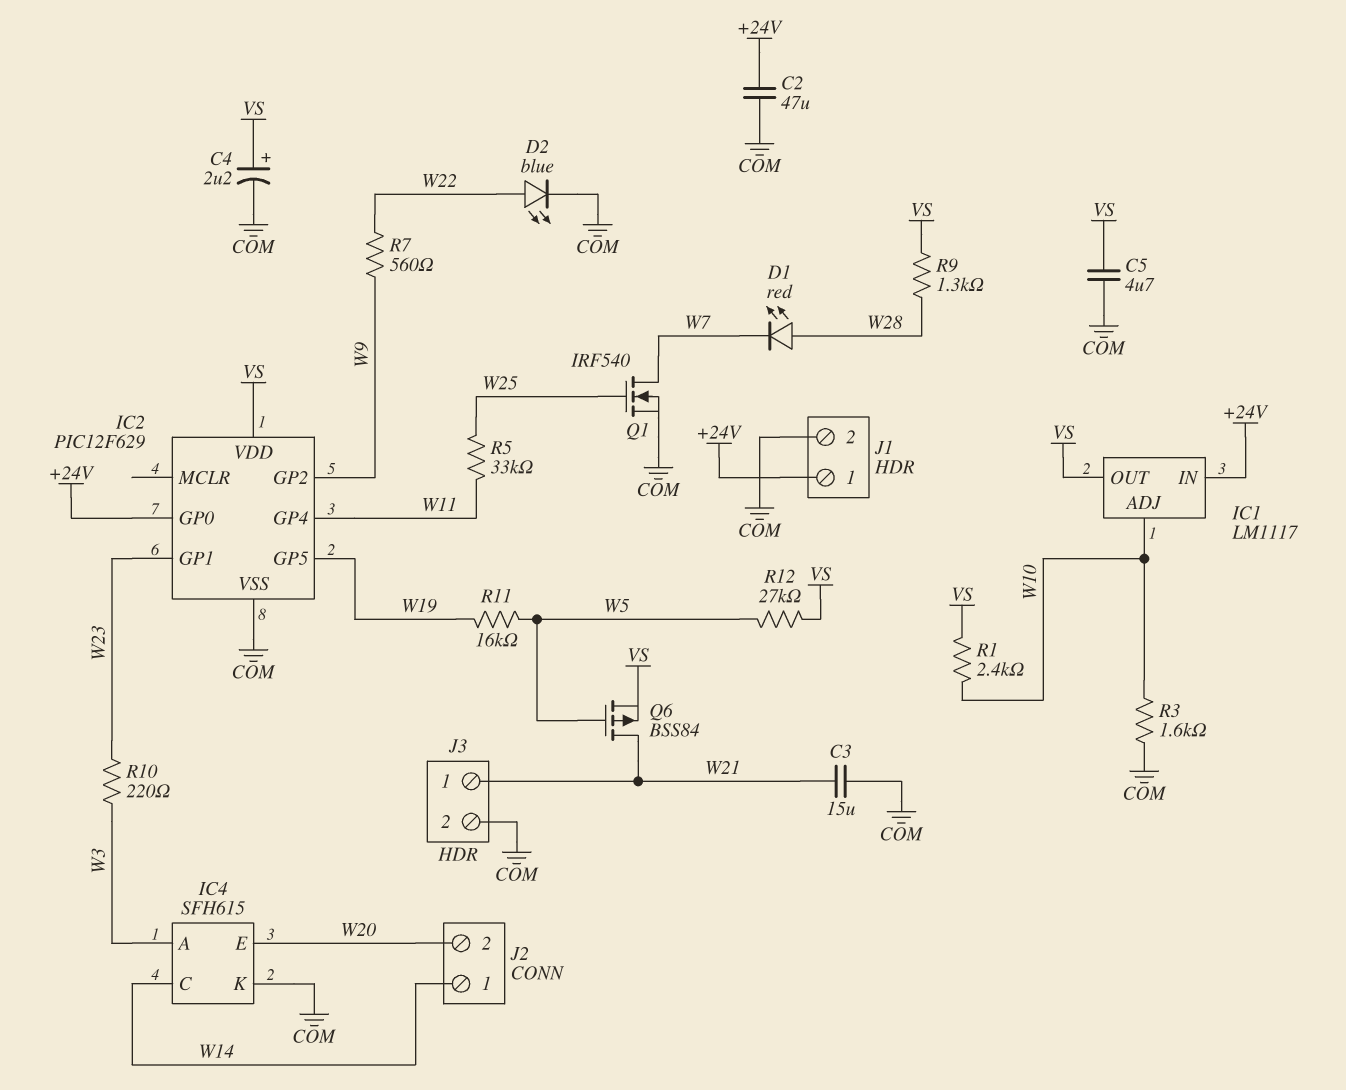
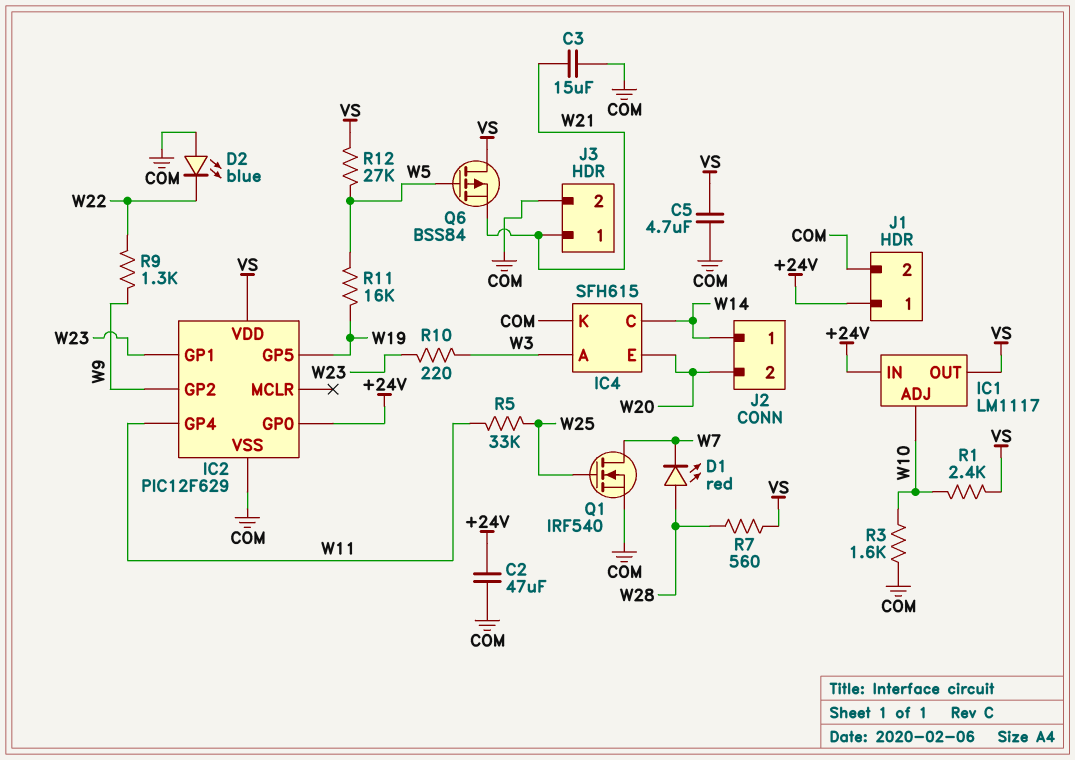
C4: 2.2uF (plus VS, minus COM) -> none
D2: LED blue (A W22, K COM) -> LED blue (A COM, K W22)
Q6: PMOS BSS84 (G W5, D W21, S VS) -> PMOS BSS84 (G W5, D VS, S W21)
R7: 560 (W9, W22) -> 560 (VS, W28)
R9: 1.3k (VS, W28) -> 1.3k (W9, W22)

